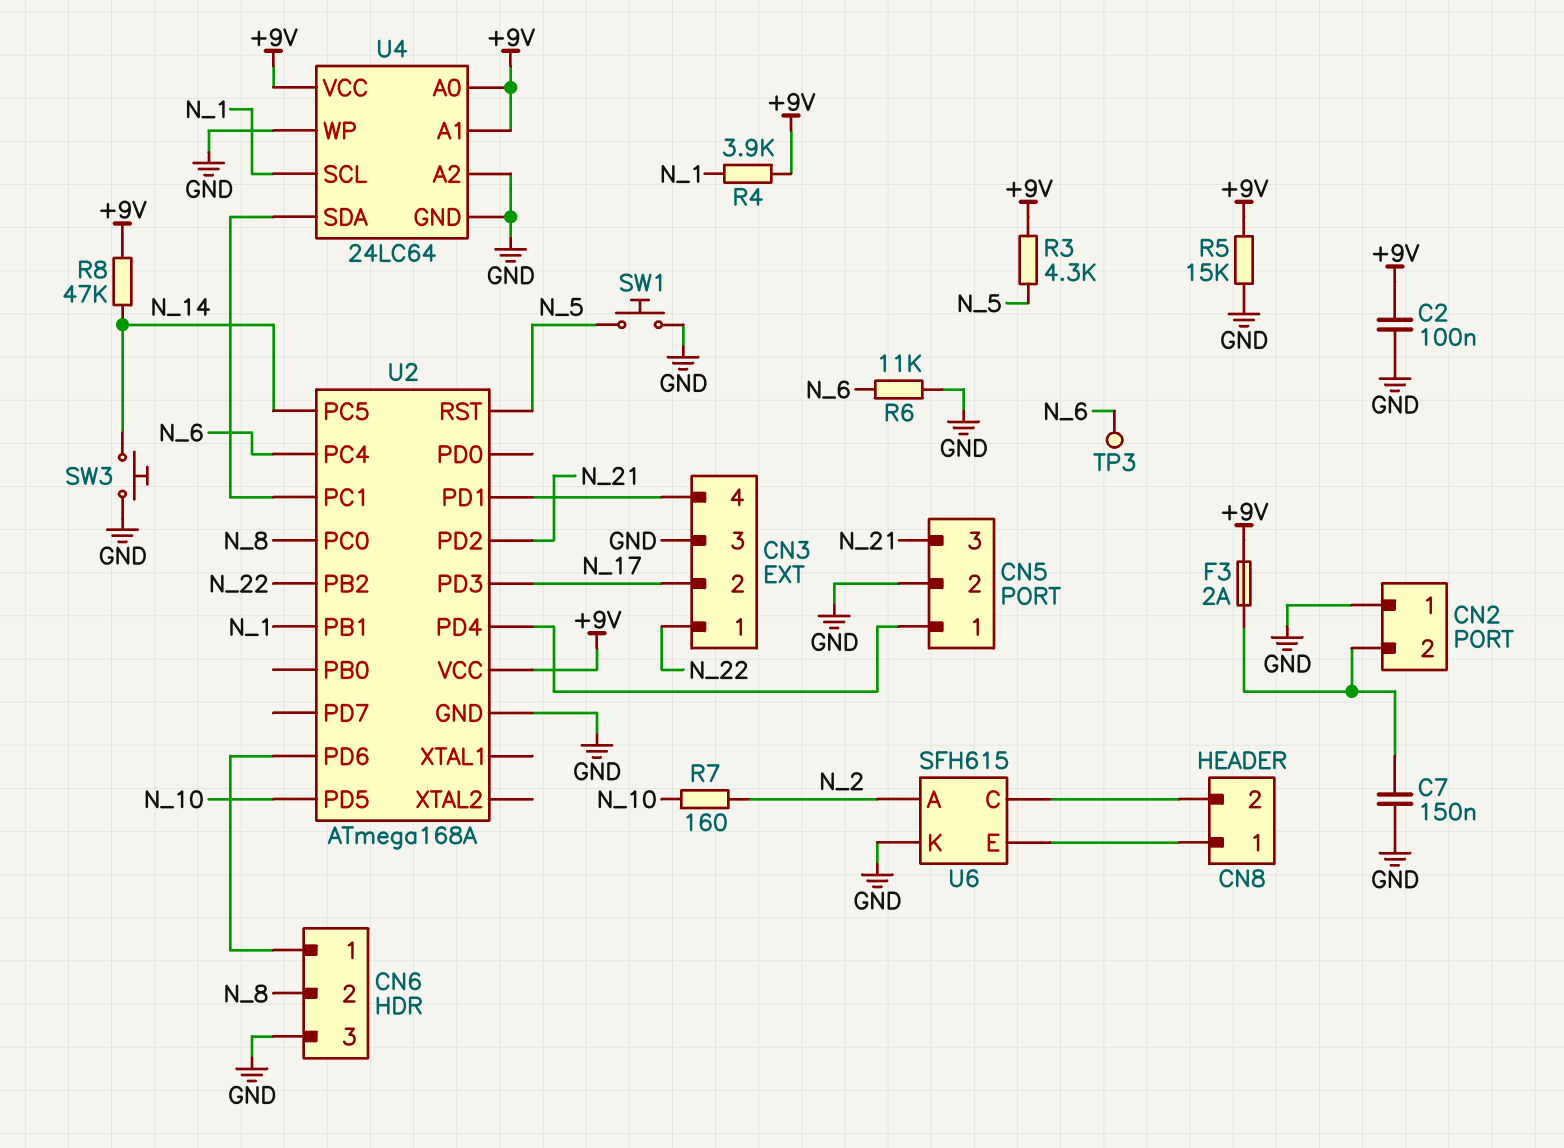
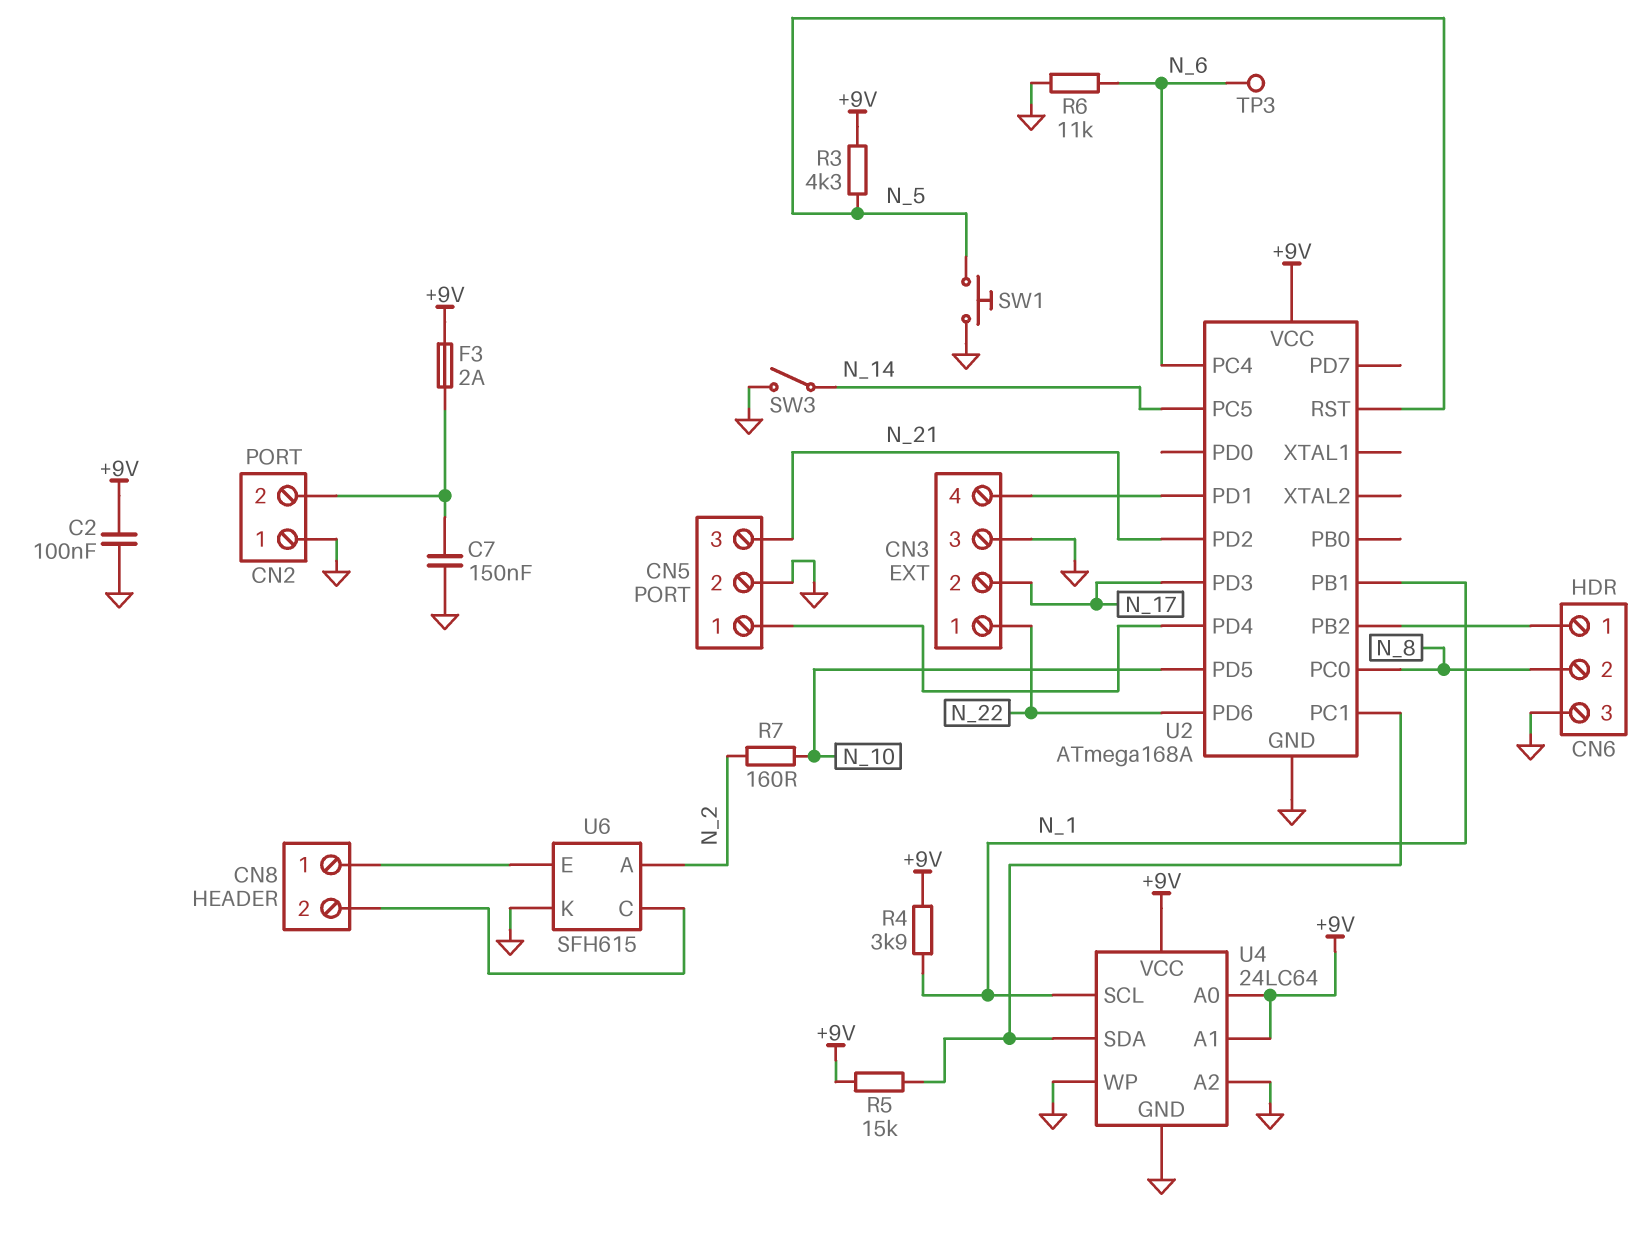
R5: 15k (+9V, GND) -> 15k (+9V, U2/PC1)
R8: 47k (+9V, N_14) -> none
SW3: button (GND, N_14) -> switch (GND, N_14)
U2 pin PB2: N_22 -> CN6/1
U2 pin PD6: CN6/1 -> N_22

